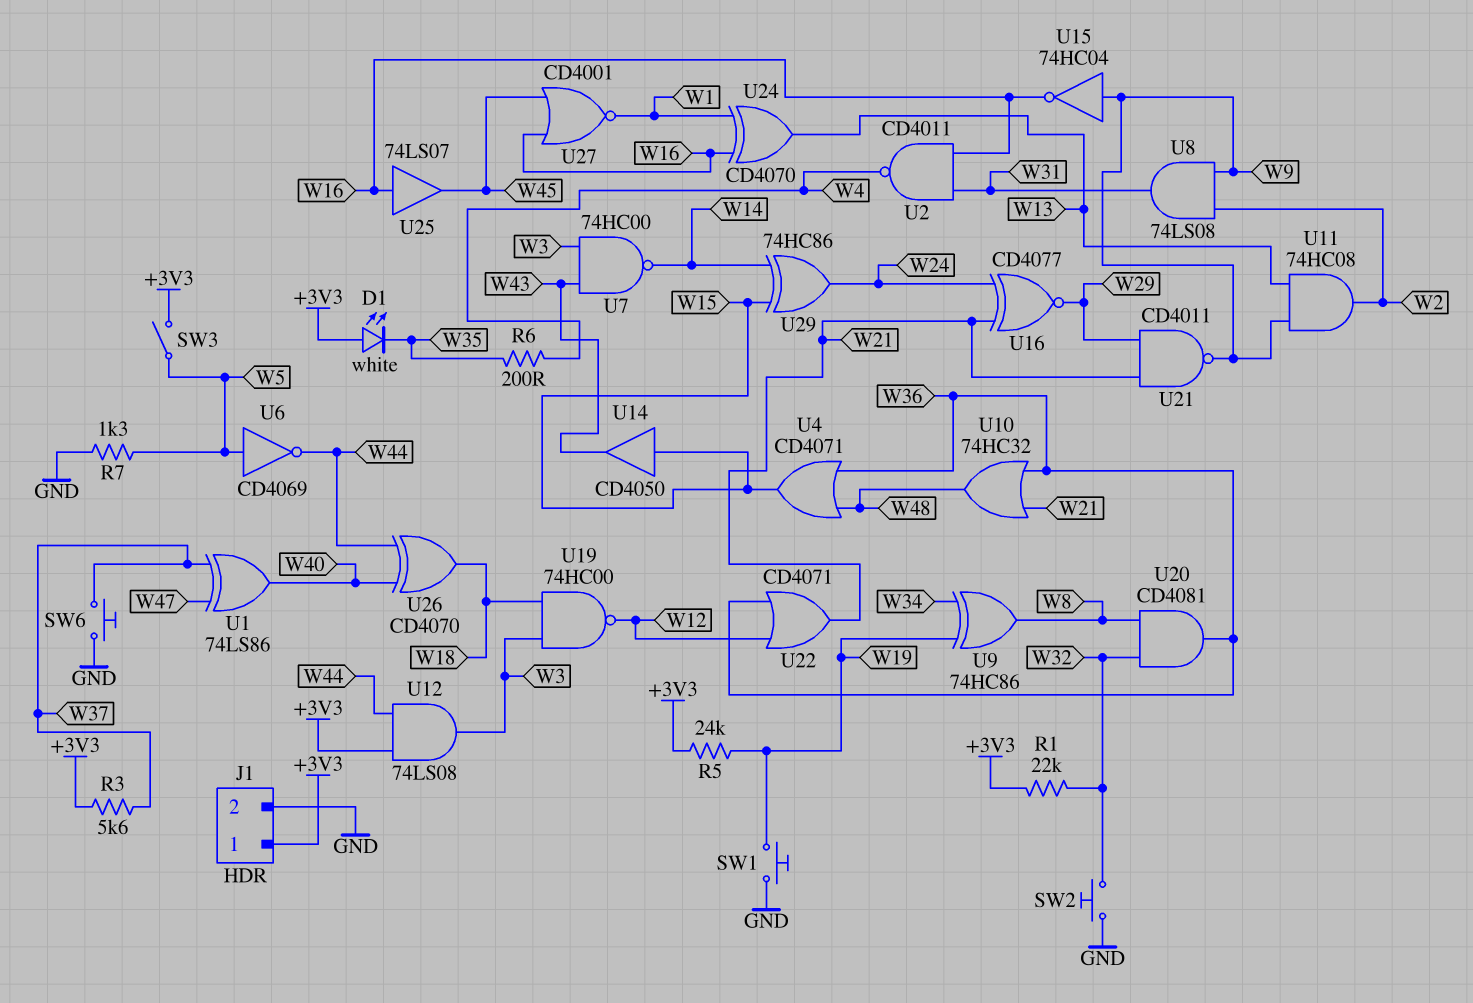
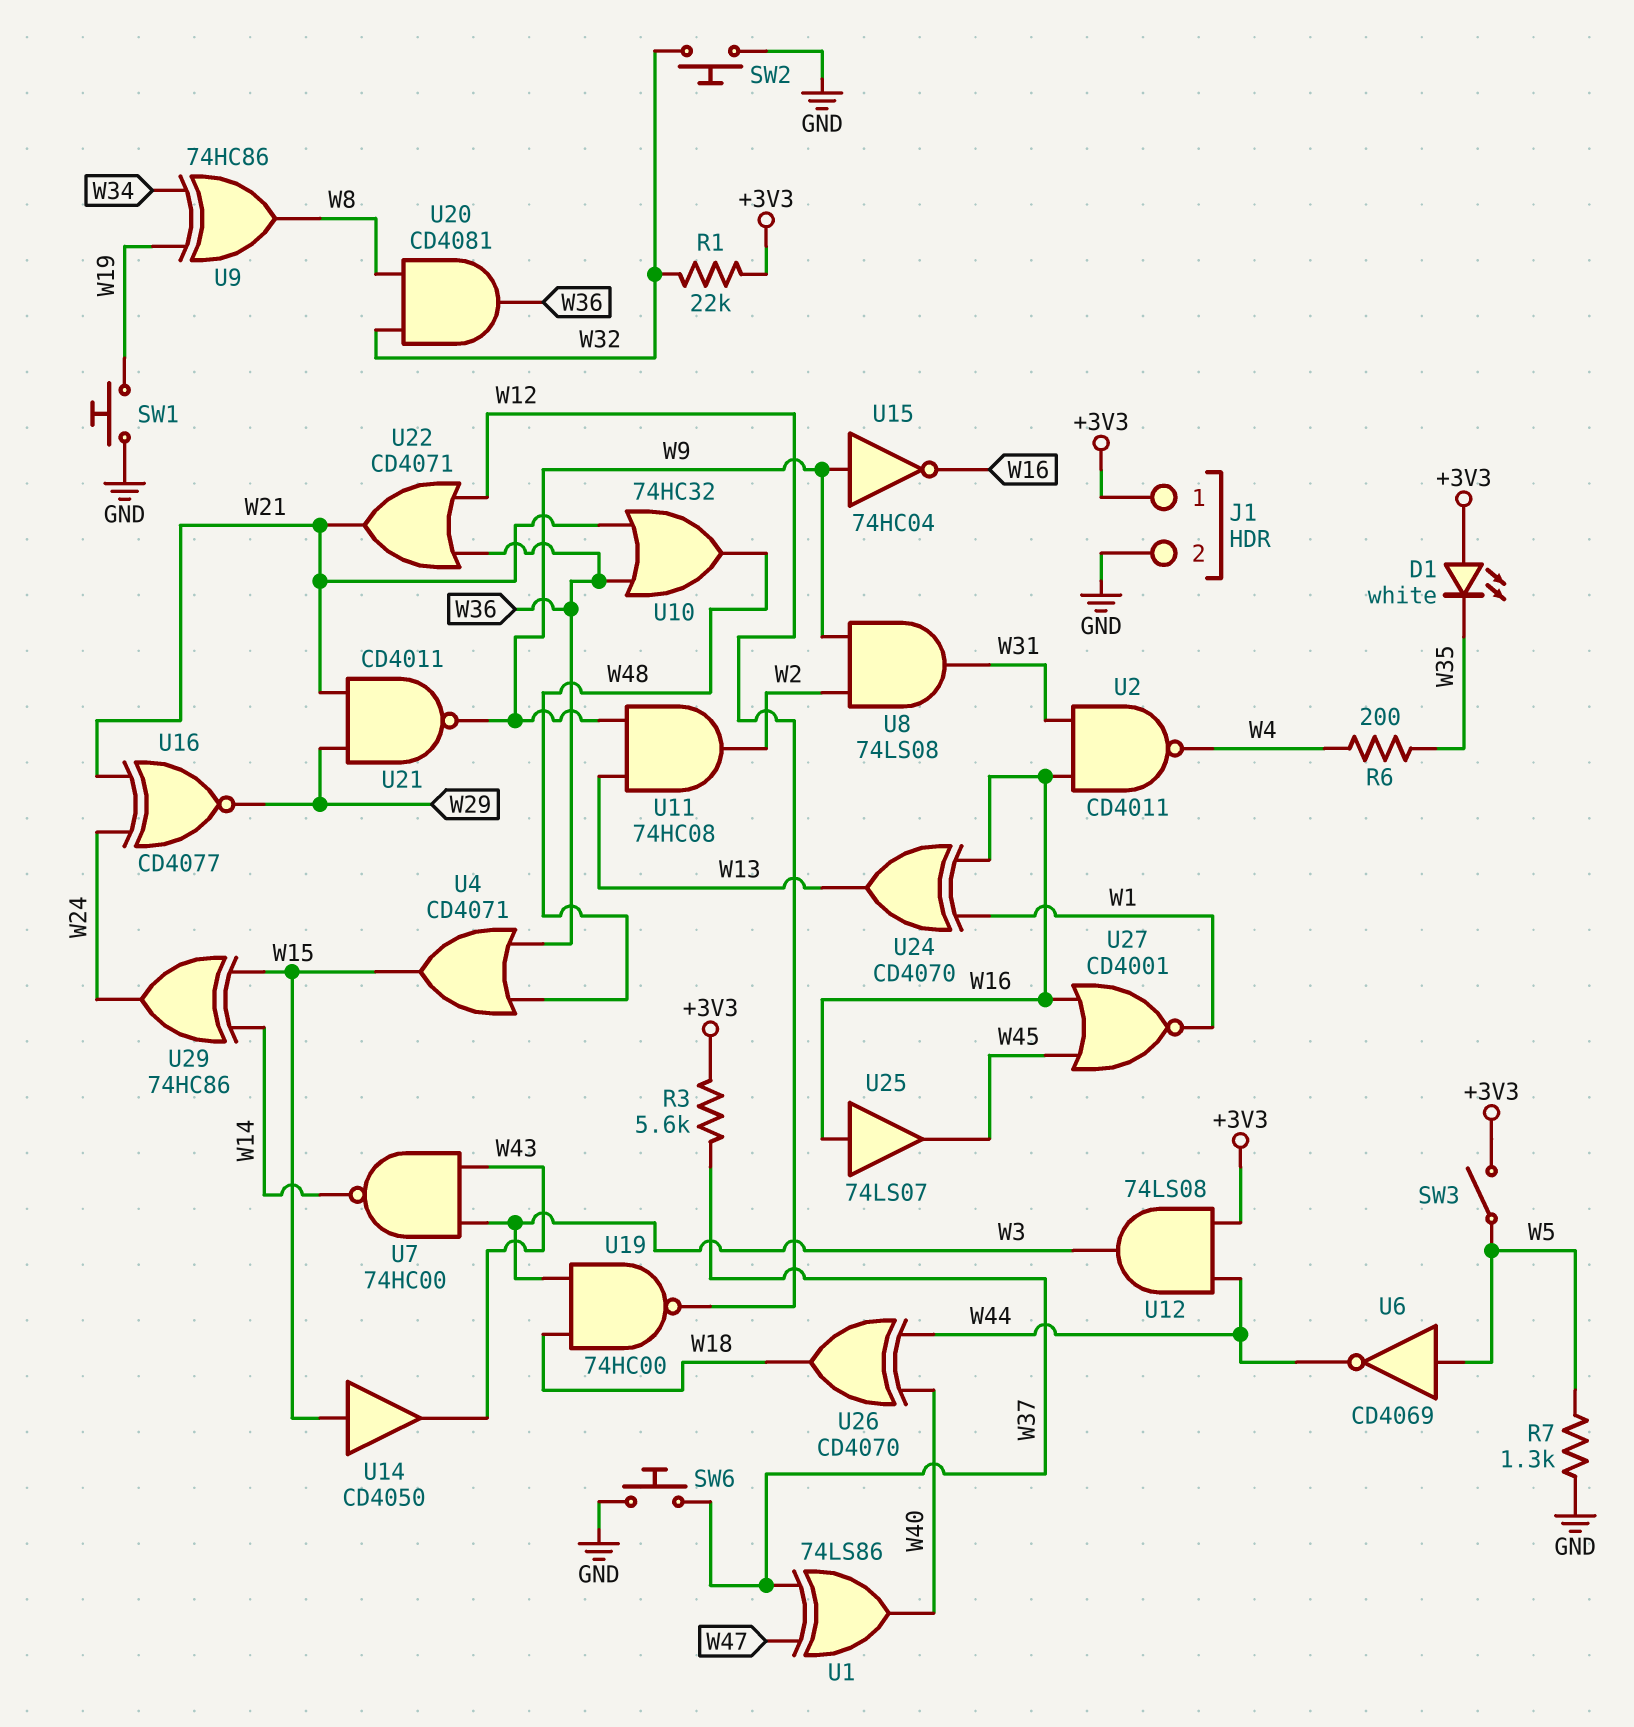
R5: 24k (+3V3, W19) -> none

